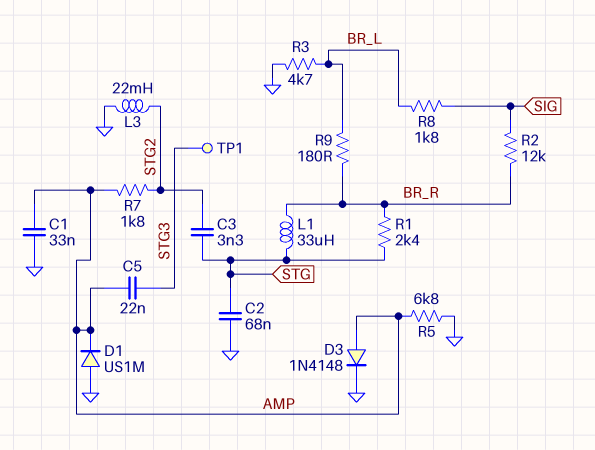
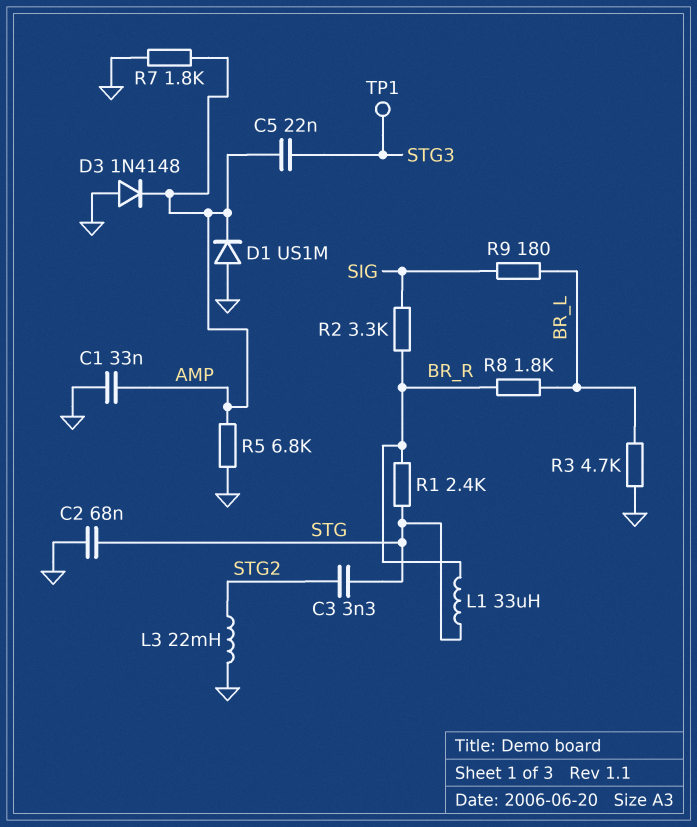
D3: diode 1N4148 (A AMP, K GND) -> diode 1N4148 (A GND, K AMP)
R2: 12k (BR_R, SIG) -> 3.3k (BR_R, SIG)
R7: 1.8k (AMP, STG2) -> 1.8k (AMP, GND)
R8: 1.8k (BR_L, SIG) -> 1.8k (BR_L, BR_R)
R9: 180 (BR_L, BR_R) -> 180 (BR_L, SIG)

